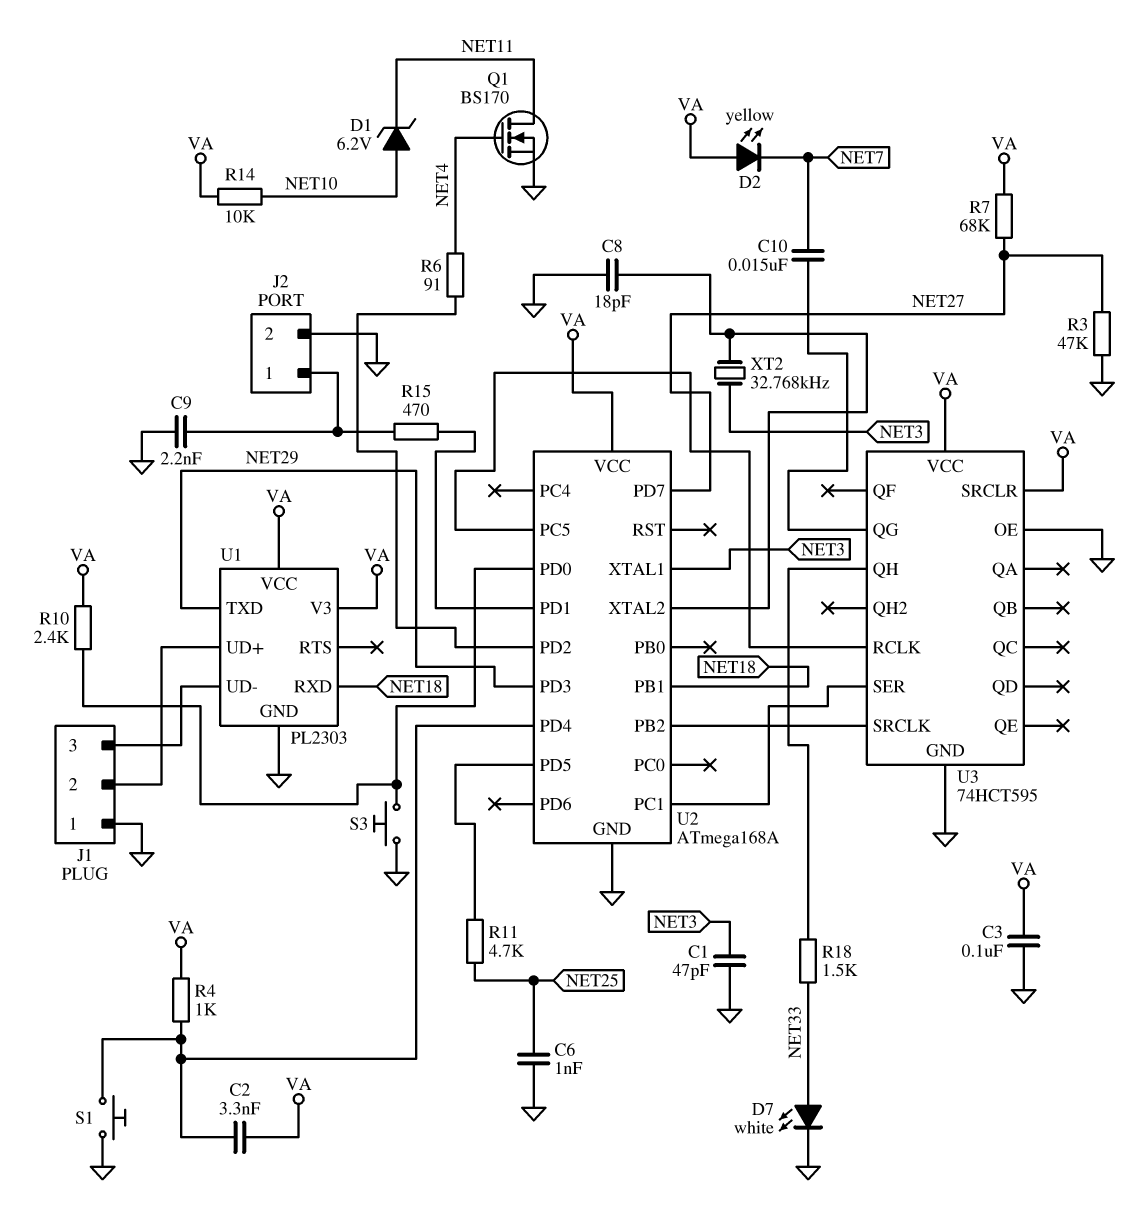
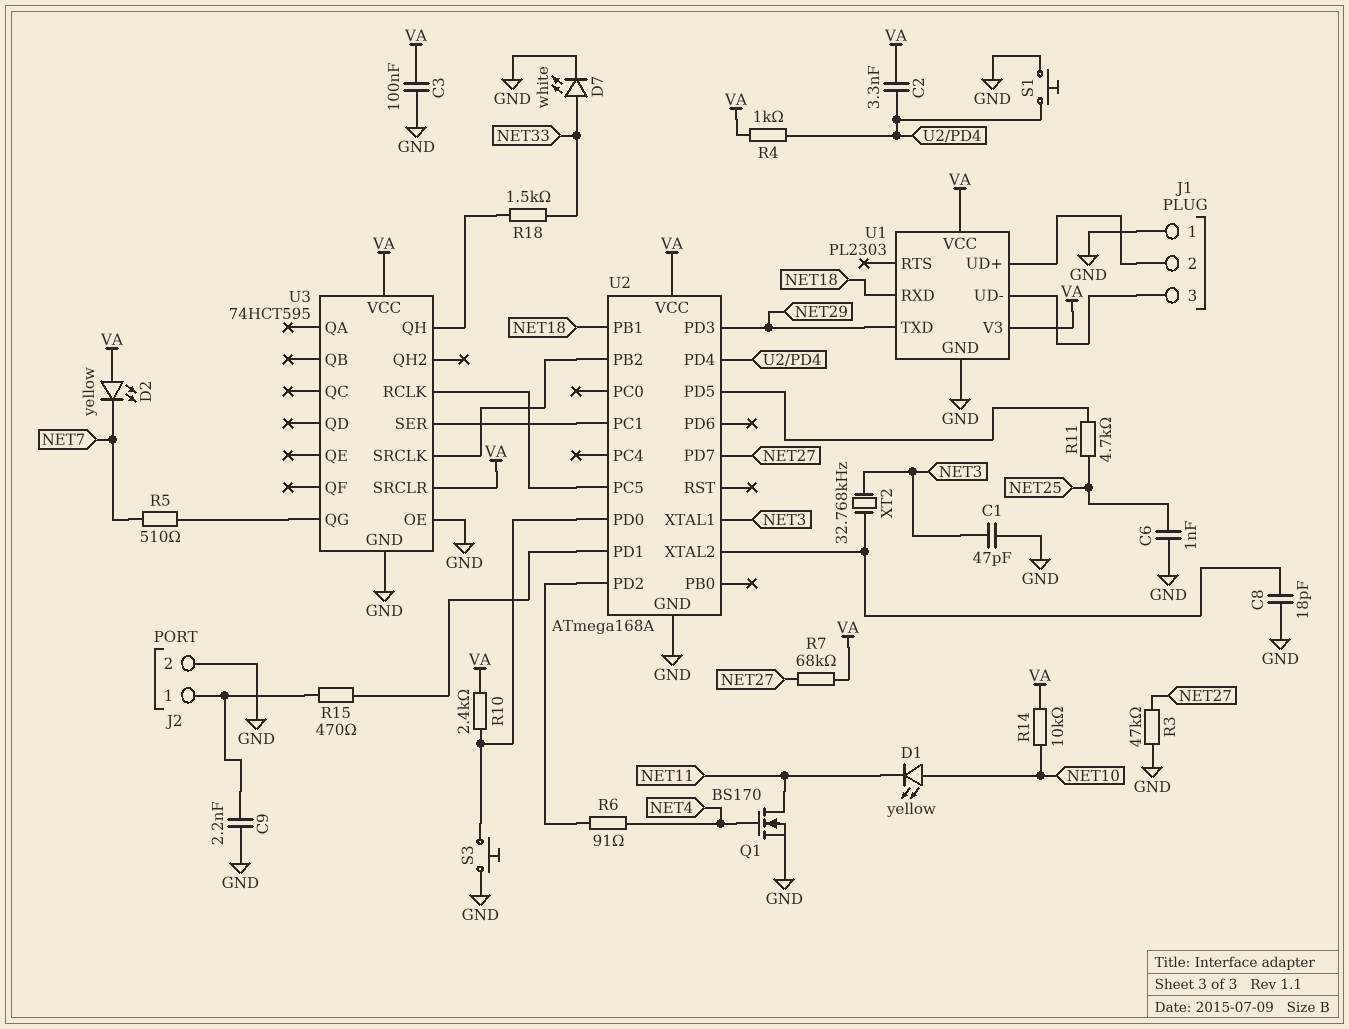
C10: 15nF (NET7, U3/QG) -> none
D1: zener 6.2V (A NET10, K NET11) -> LED yellow (A NET10, K NET11)
R5: none -> 510 (NET7, U3/QG)

